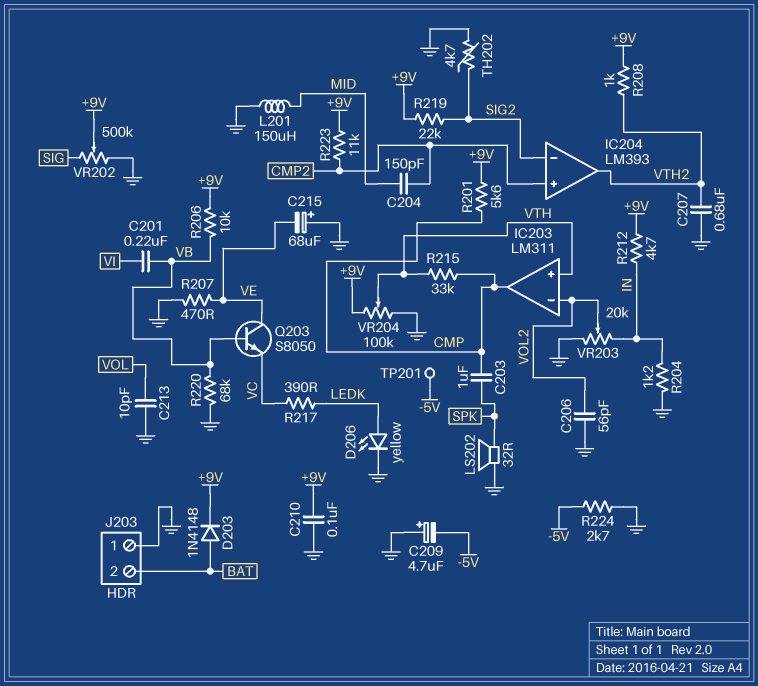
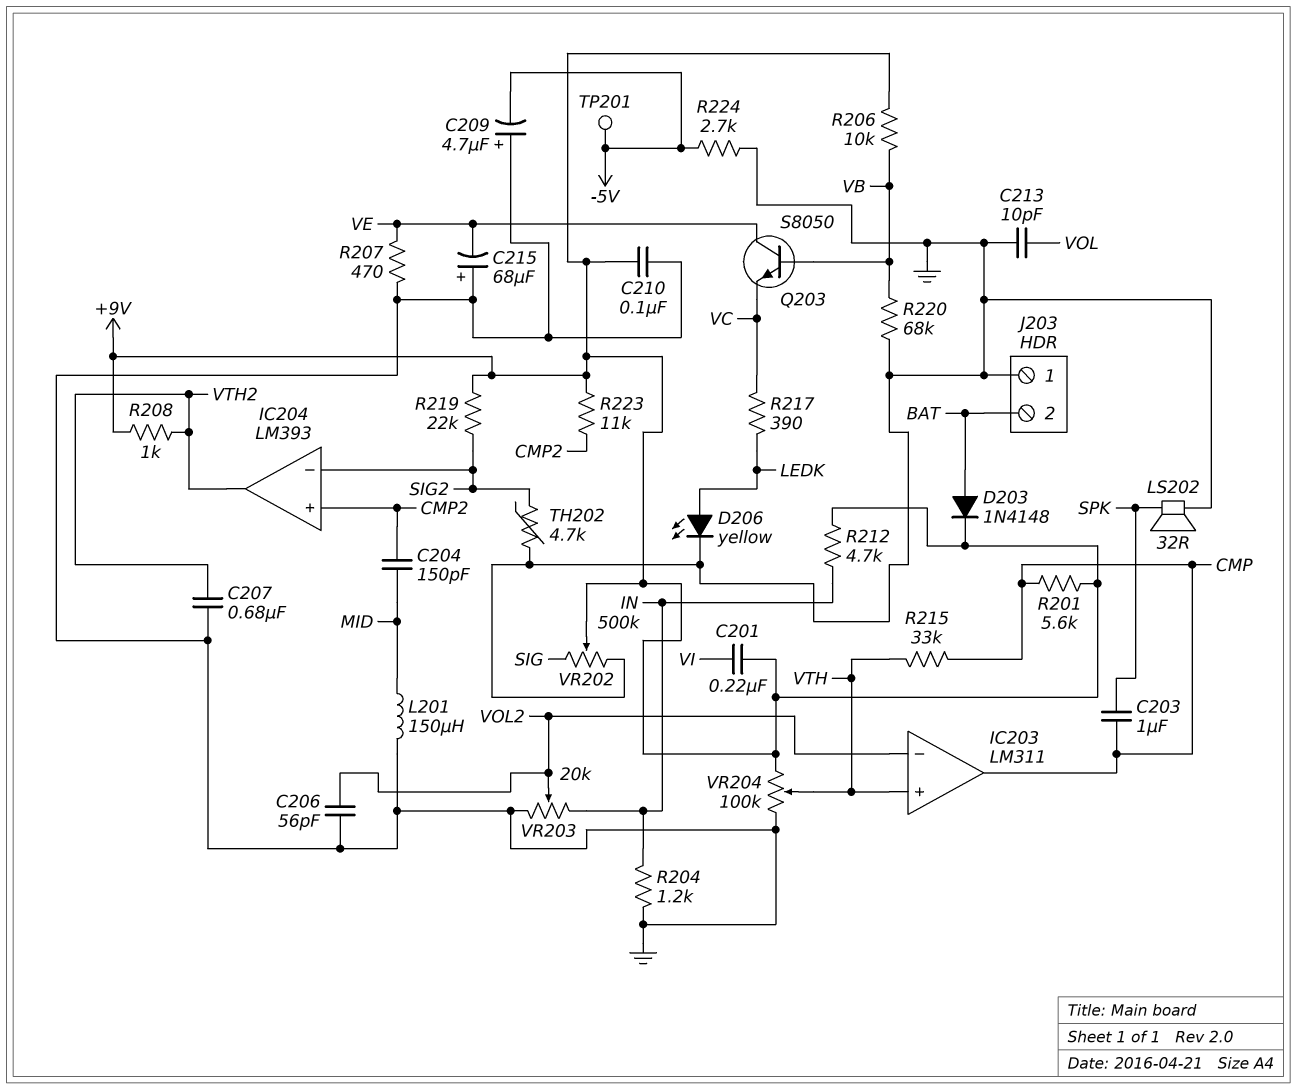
C201: 220nF (VB, VI) -> 220nF (+9V, VI)

